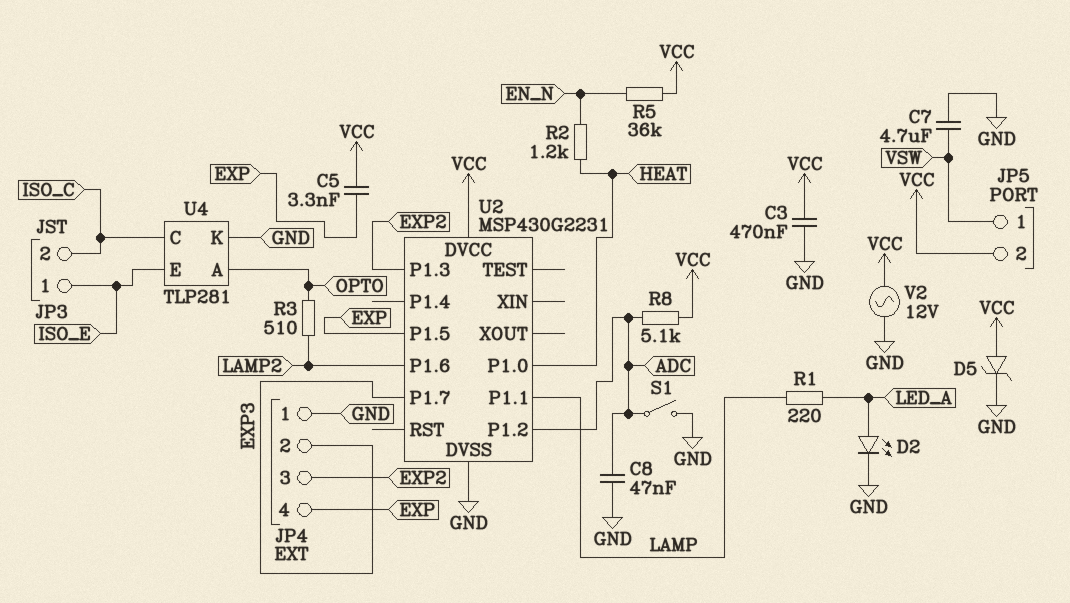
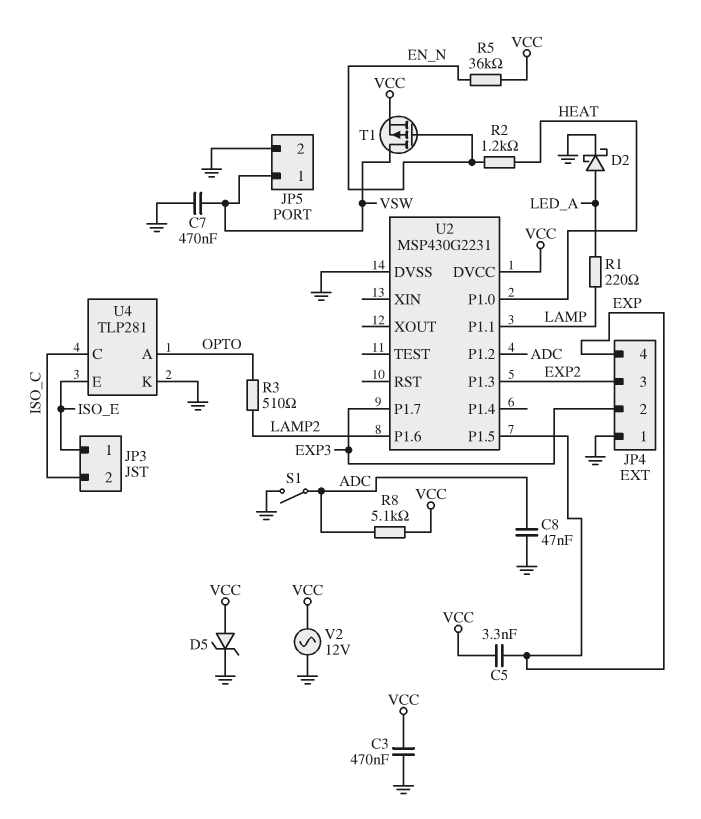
C7: 4.7uF (GND, VSW) -> 470nF (GND, VSW)
D2: LED (A LED_A, K GND) -> schottky (A LED_A, K GND)
JP5 pin 2: VCC -> GND
T1: none -> PMOS (G EN_N, D VSW, S VCC)

